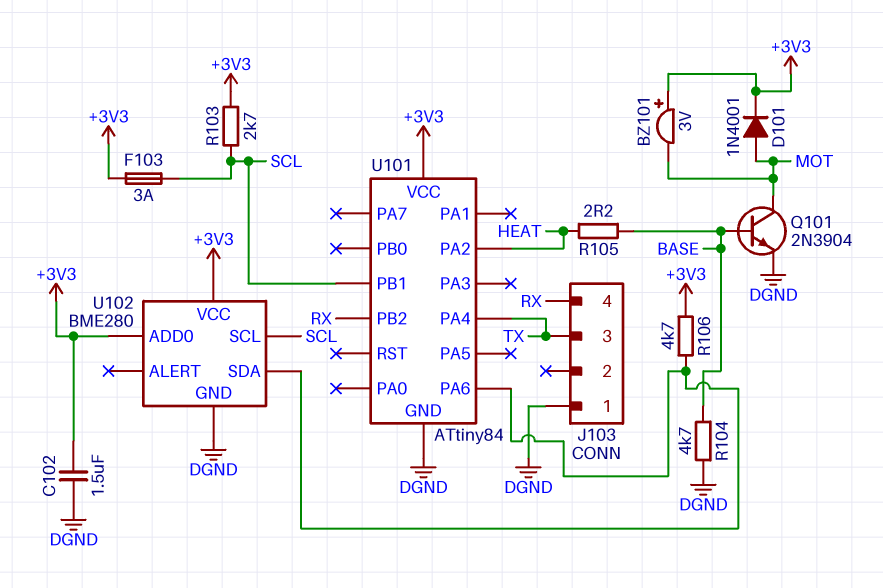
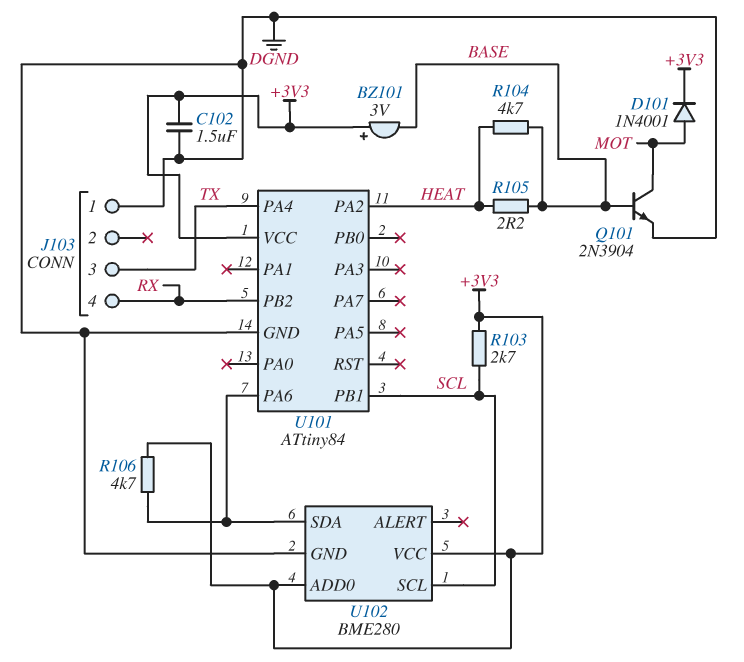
BZ101: buzzer 3V (plus +3V3, minus MOT) -> buzzer 3V (plus +3V3, minus BASE)
F103: 3A (+3V3, SCL) -> none
R104: 4.7k (BASE, DGND) -> 4.7k (BASE, HEAT)

